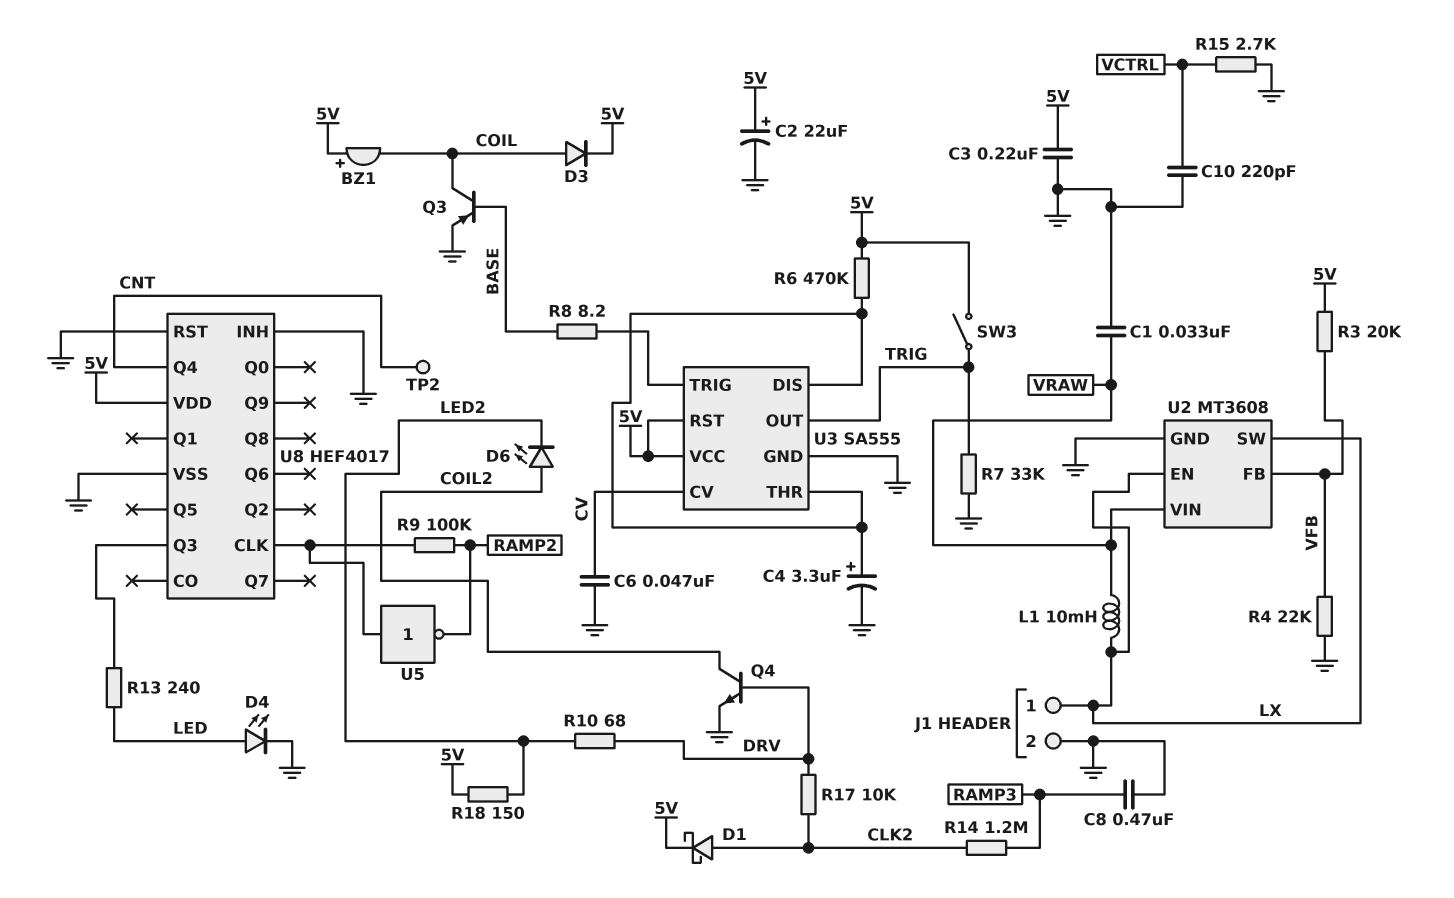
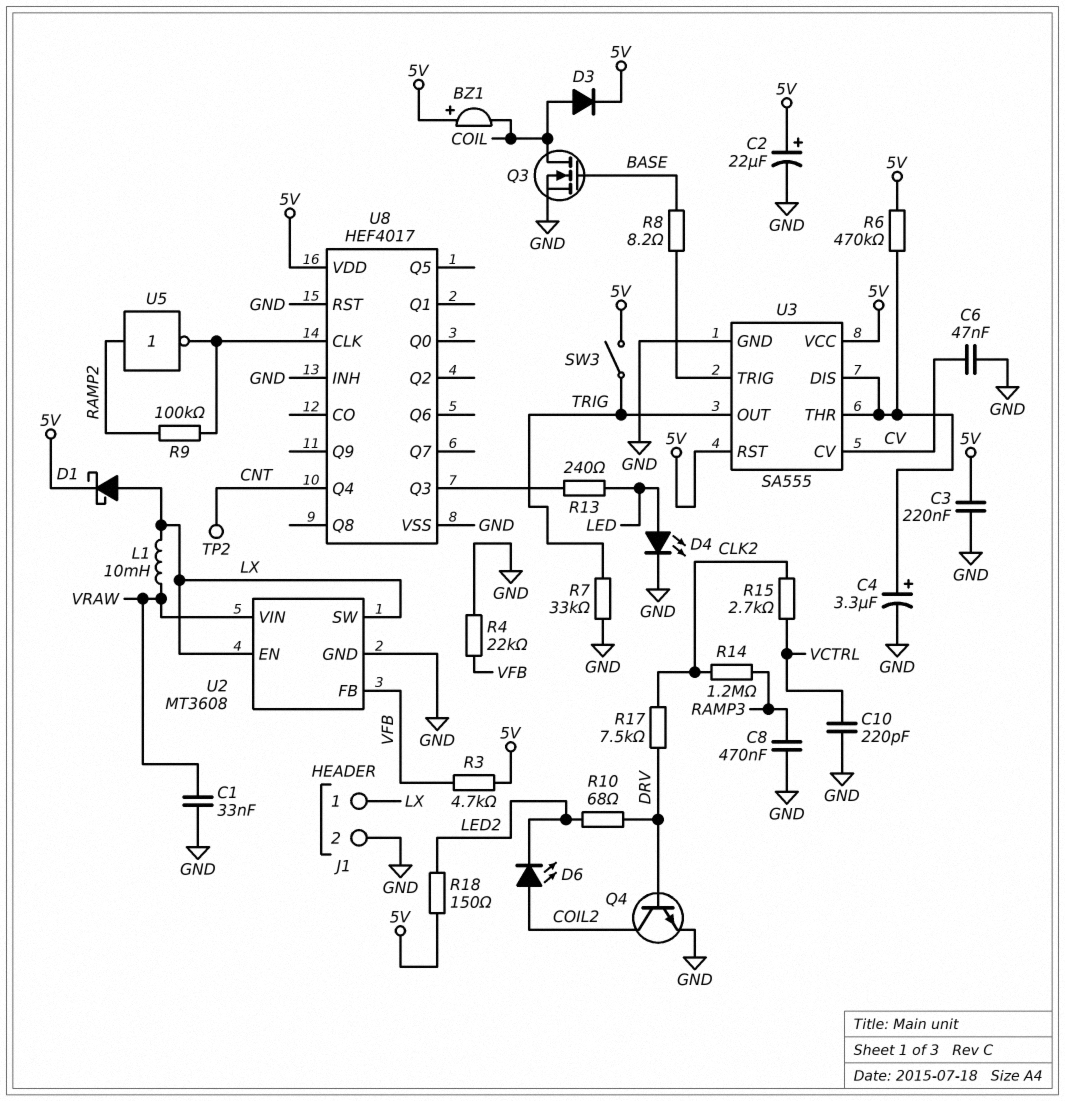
D1: schottky (A CLK2, K 5V) -> schottky (A LX, K 5V)
Q3: PNP (B BASE, C COIL, E GND) -> NMOS (G BASE, D COIL, S GND)
R3: 20k (5V, VFB) -> 4.7k (5V, VFB)
R15: 2.7k (GND, VCTRL) -> 2.7k (CLK2, VCTRL)
R17: 10k (CLK2, DRV) -> 7.5k (CLK2, DRV)
U5: NOT (in U8/CLK, out RAMP2) -> NOT (in RAMP2, out U8/CLK)

